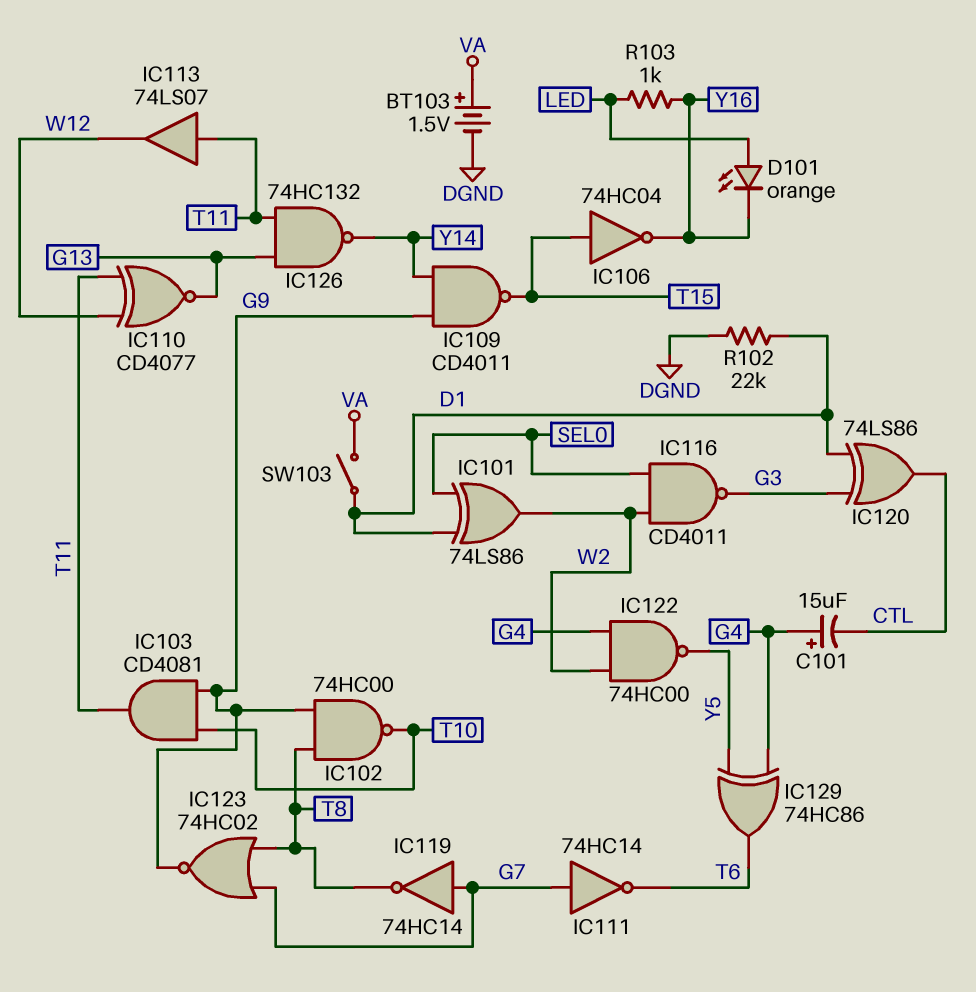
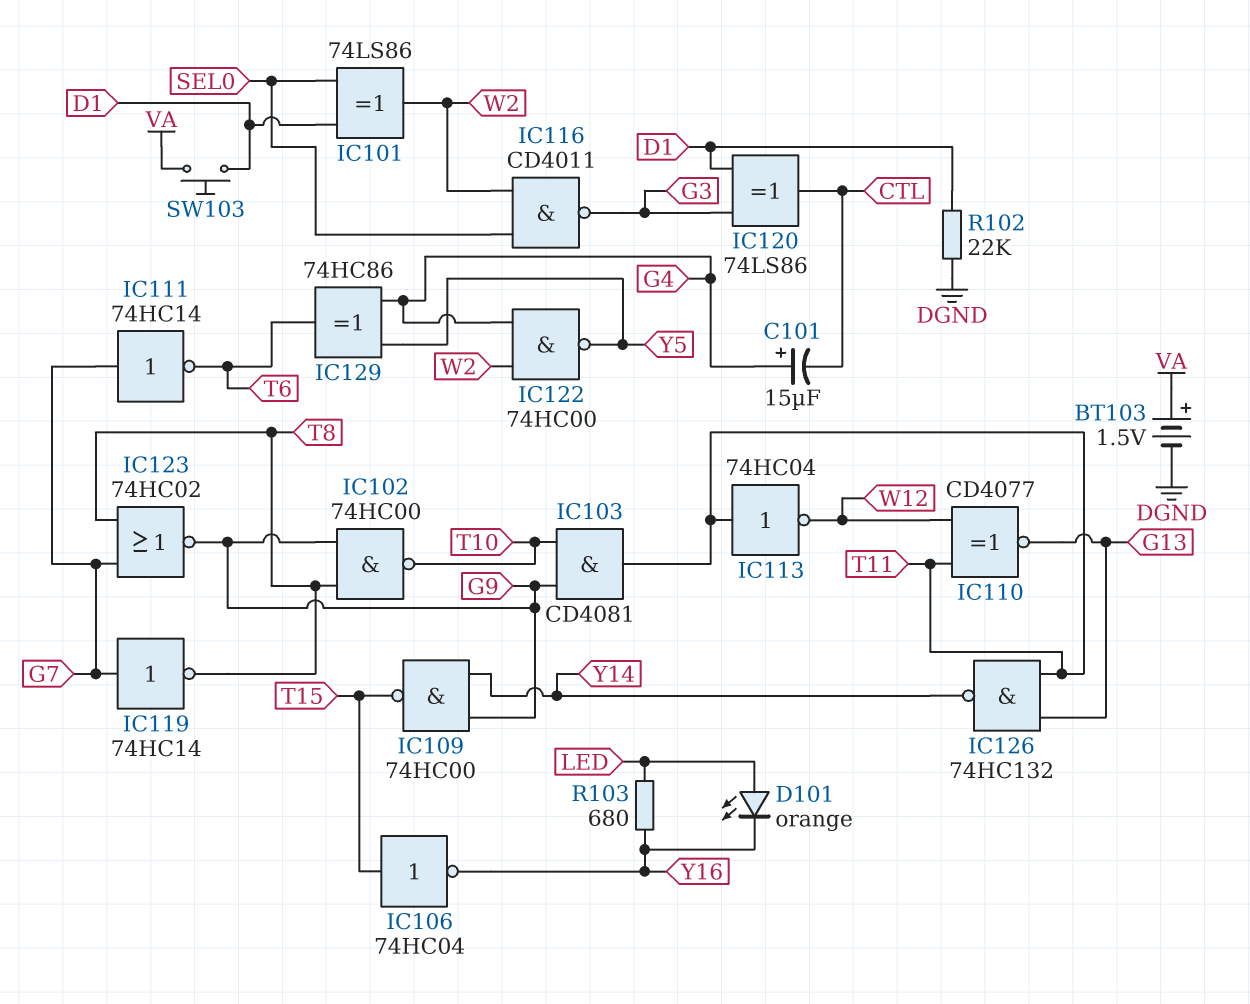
IC109: NAND CD4011 (in G9, in Y14, out T15) -> NAND 74HC00 (in G9, in Y14, out T15)
IC113: buffer 74LS07 (in T11, out W12) -> NOT 74HC04 (in T11, out W12)
R103: 1k (LED, Y16) -> 680 (LED, Y16)
SW103: switch (D1, VA) -> button (D1, VA)

